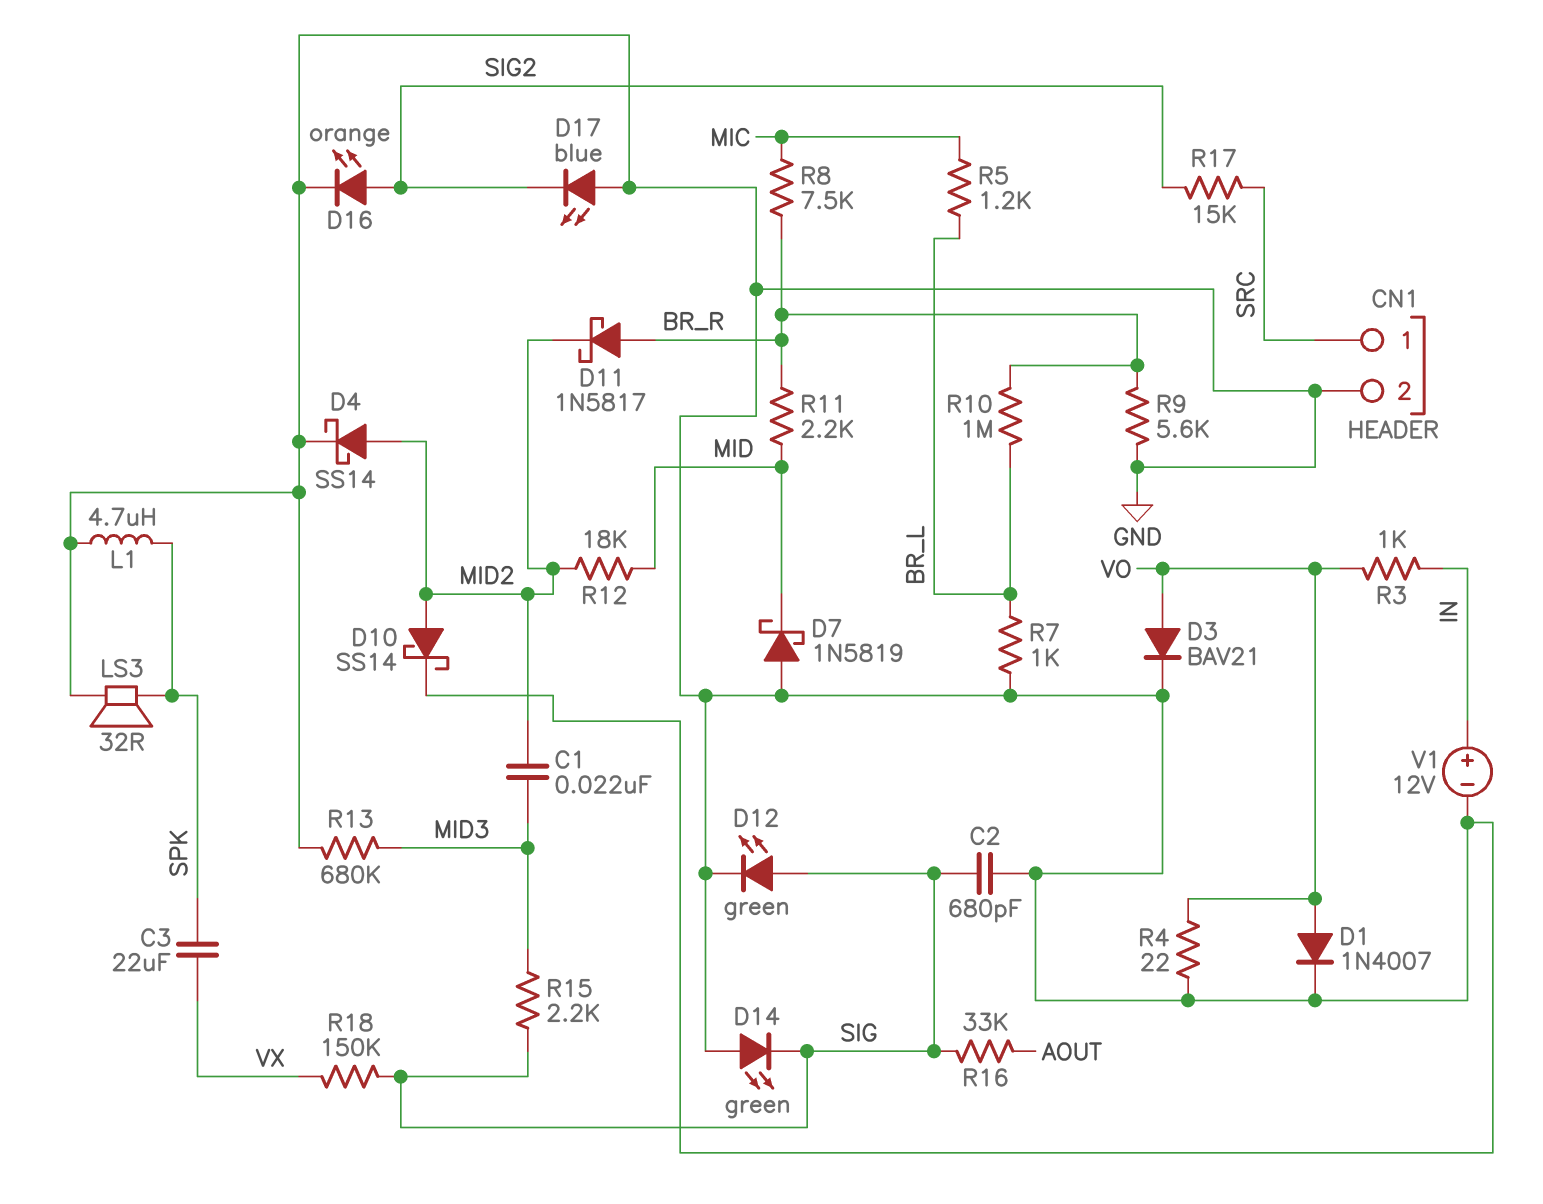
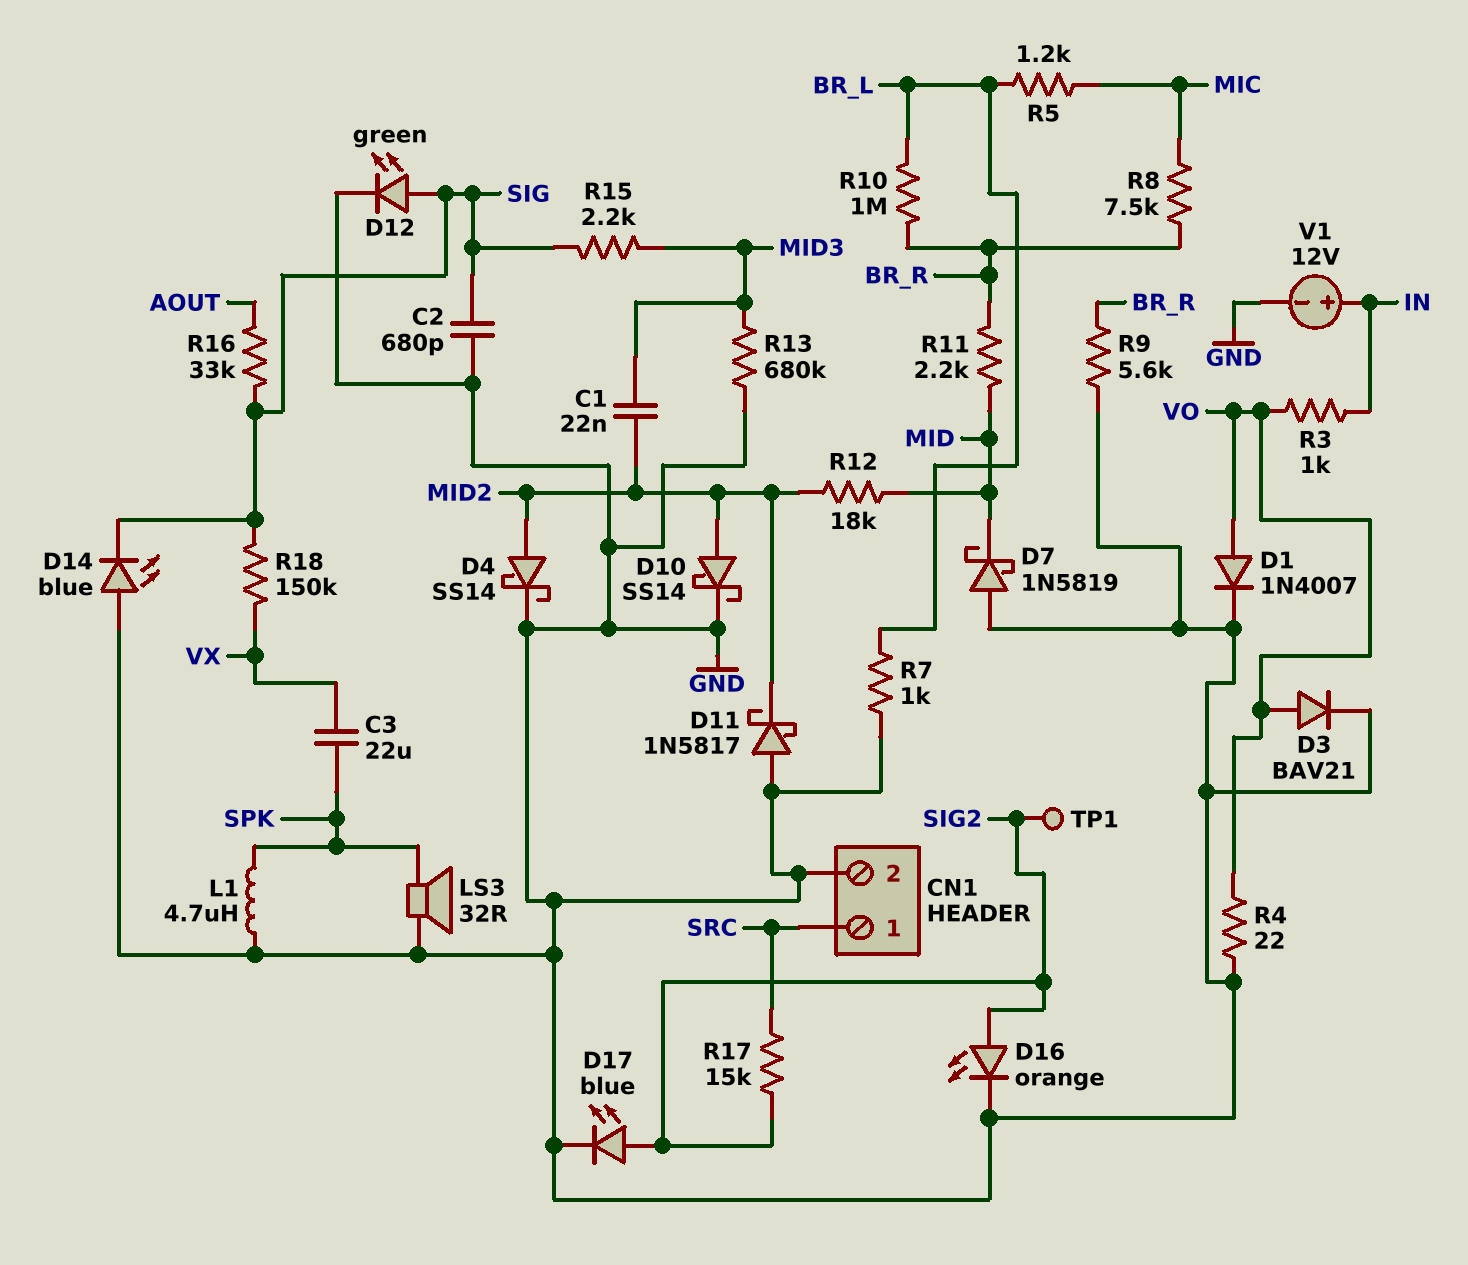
D11: schottky 1N5817 (A BR_R, K MID2) -> schottky 1N5817 (A GND, K MID2)
D14: LED green (A GND, K SIG) -> LED blue (A GND, K SIG)
D17: LED blue (A GND, K SIG2) -> LED blue (A SIG2, K GND)
TP1: none -> test point (SIG2)

